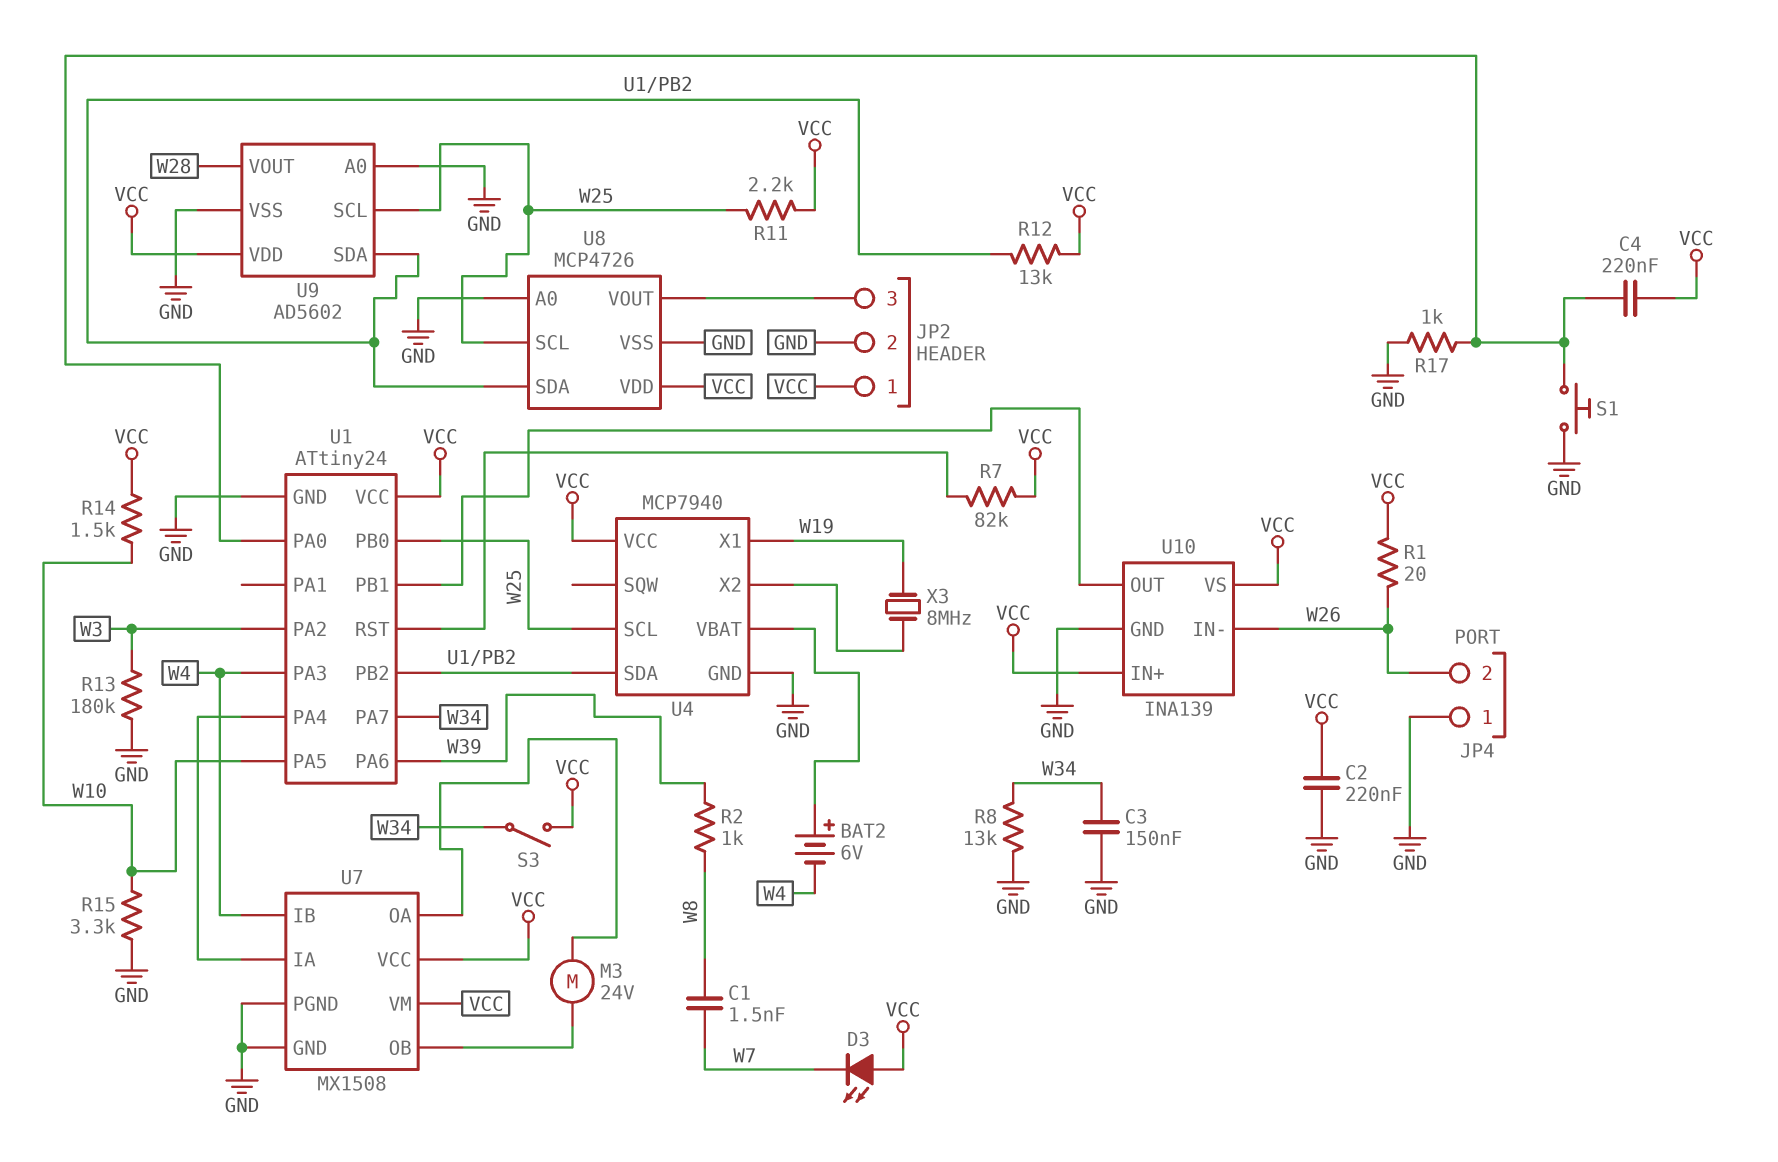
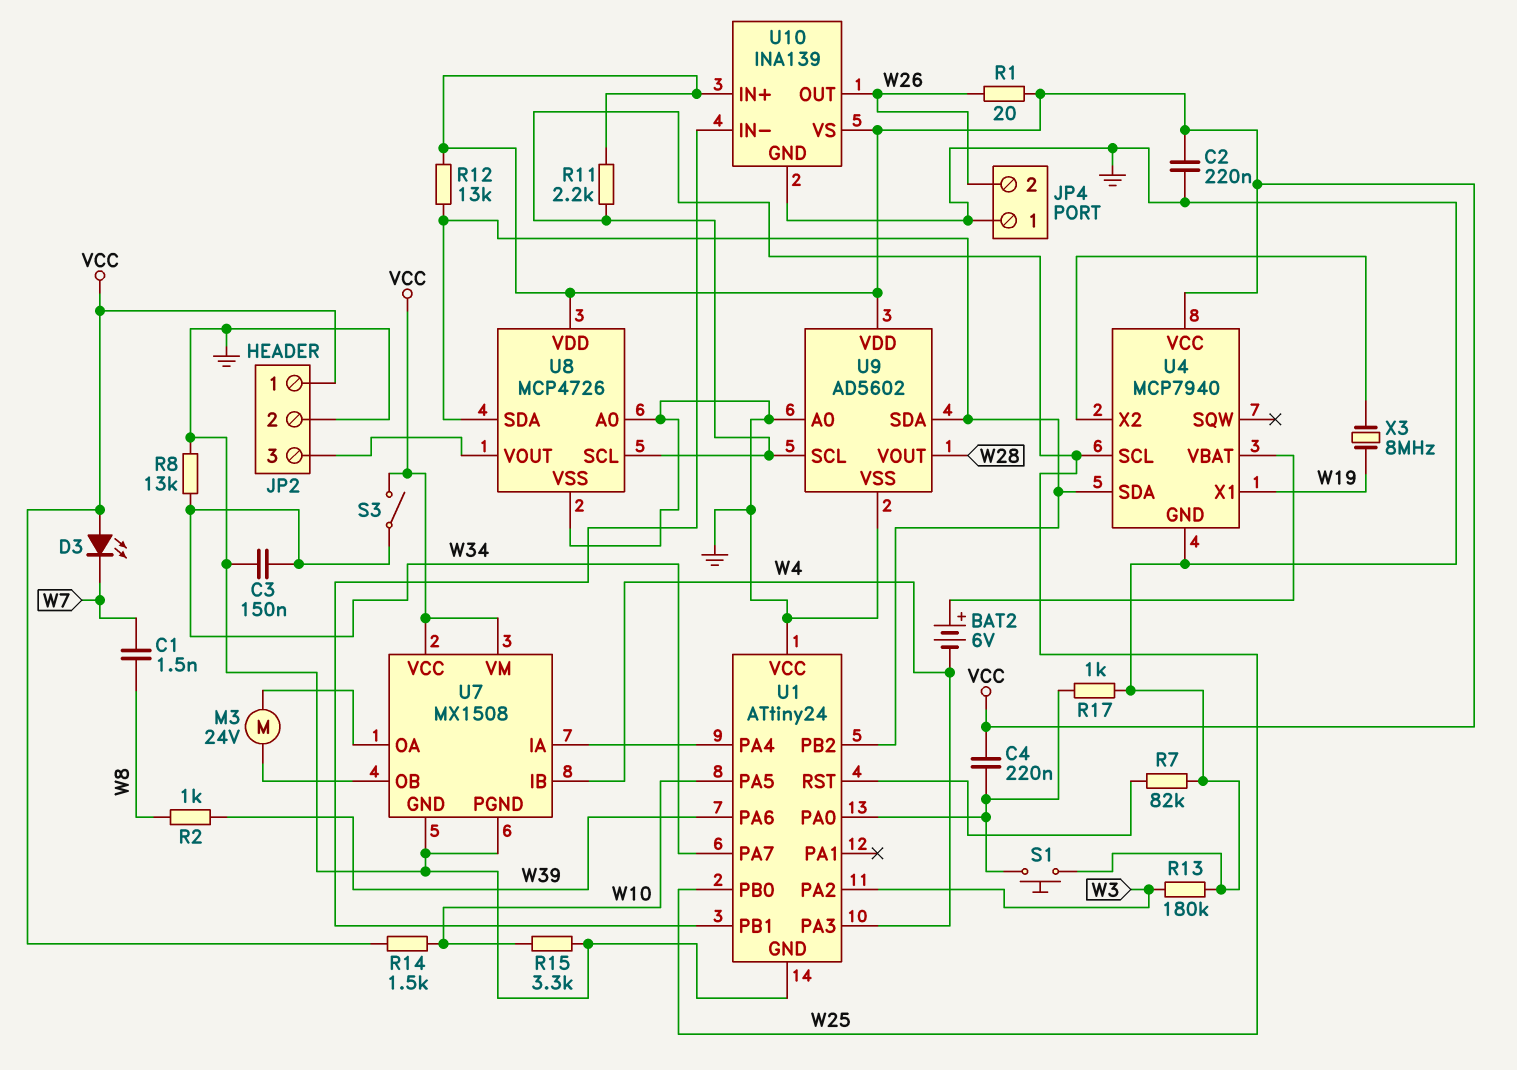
R7: 82k (U1/RST, VCC) -> 82k (GND, U1/RST)
U1 pin VCC: VCC -> GND
U10 pin IN-: W26 -> U1/PB1
U10 pin OUT: U1/PB1 -> W26

